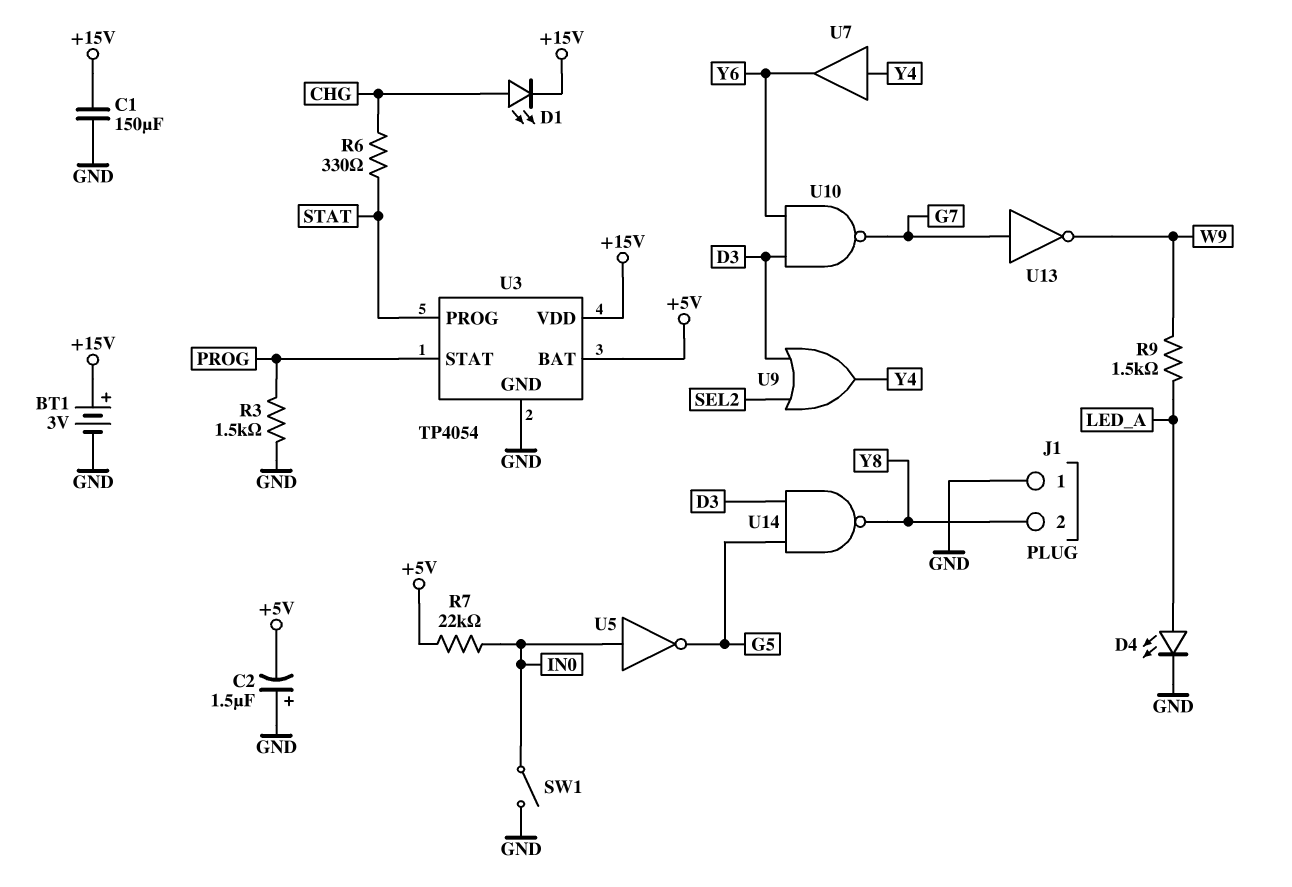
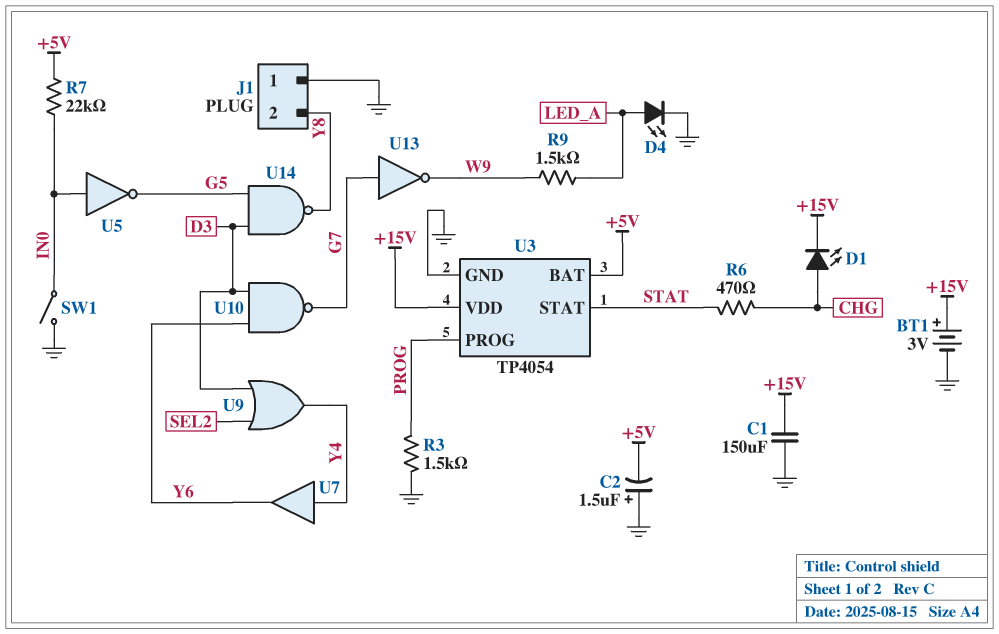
R6: 330 (CHG, STAT) -> 470 (CHG, STAT)
U3 pin PROG: STAT -> PROG
U3 pin STAT: PROG -> STAT

